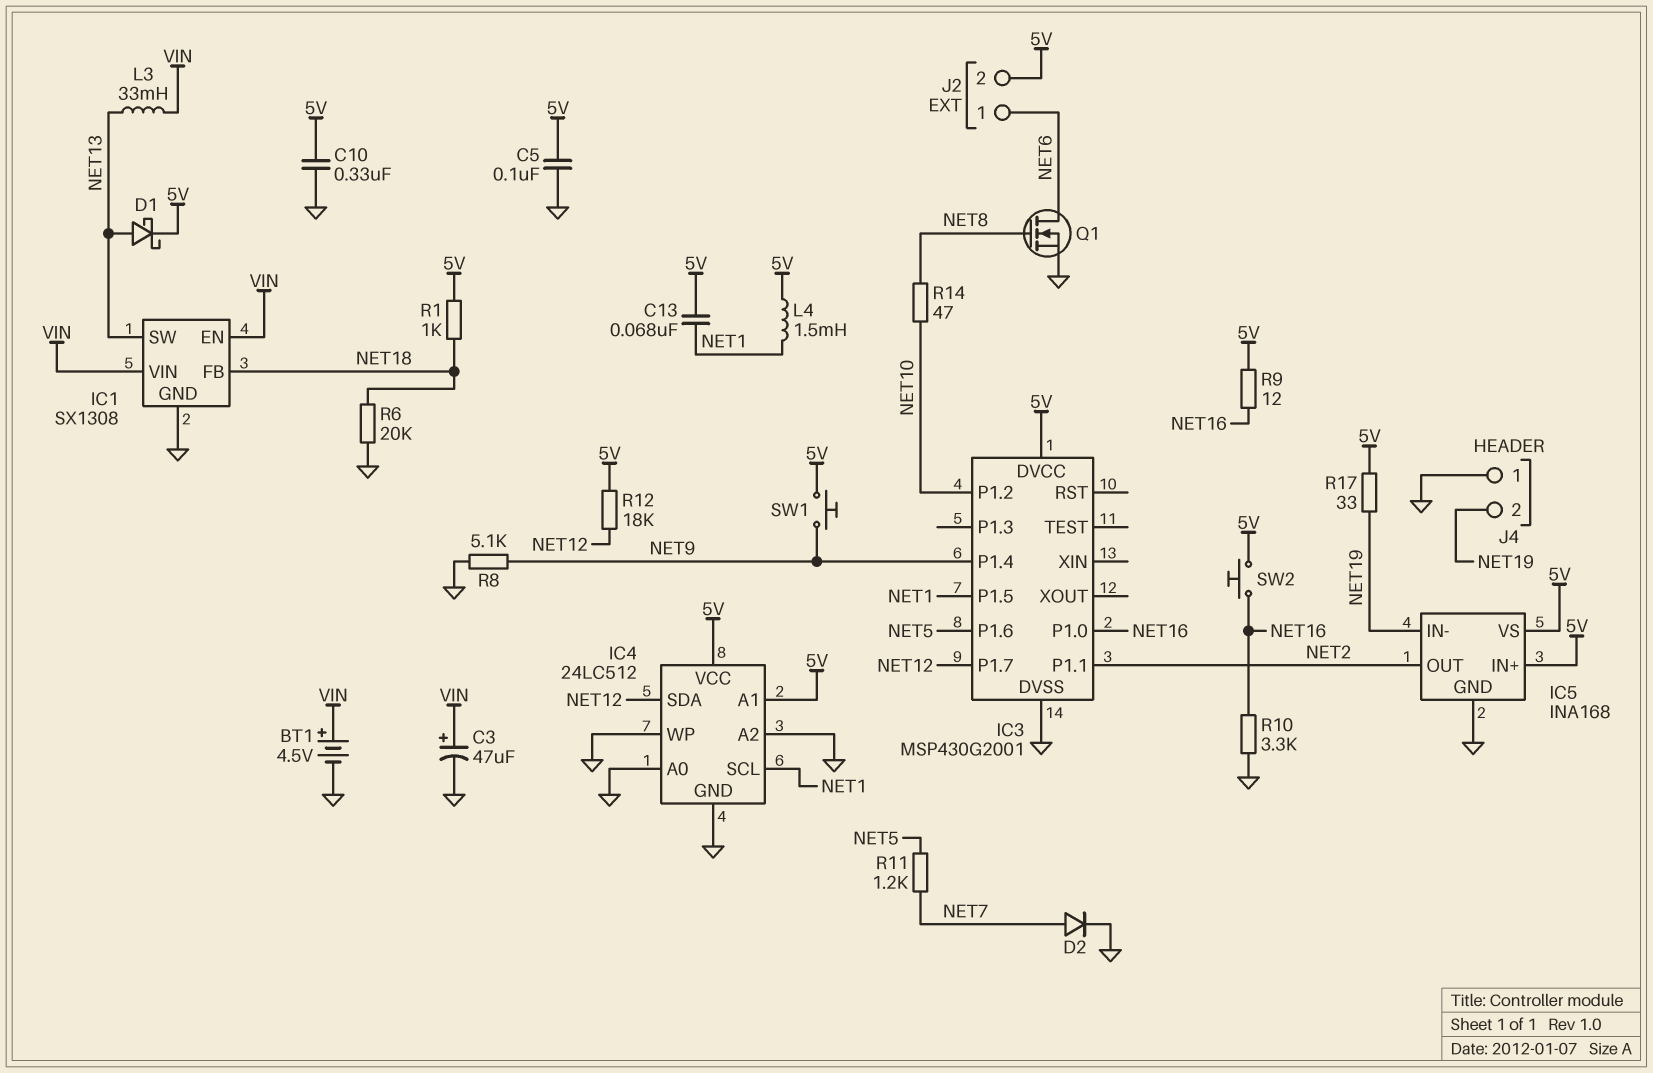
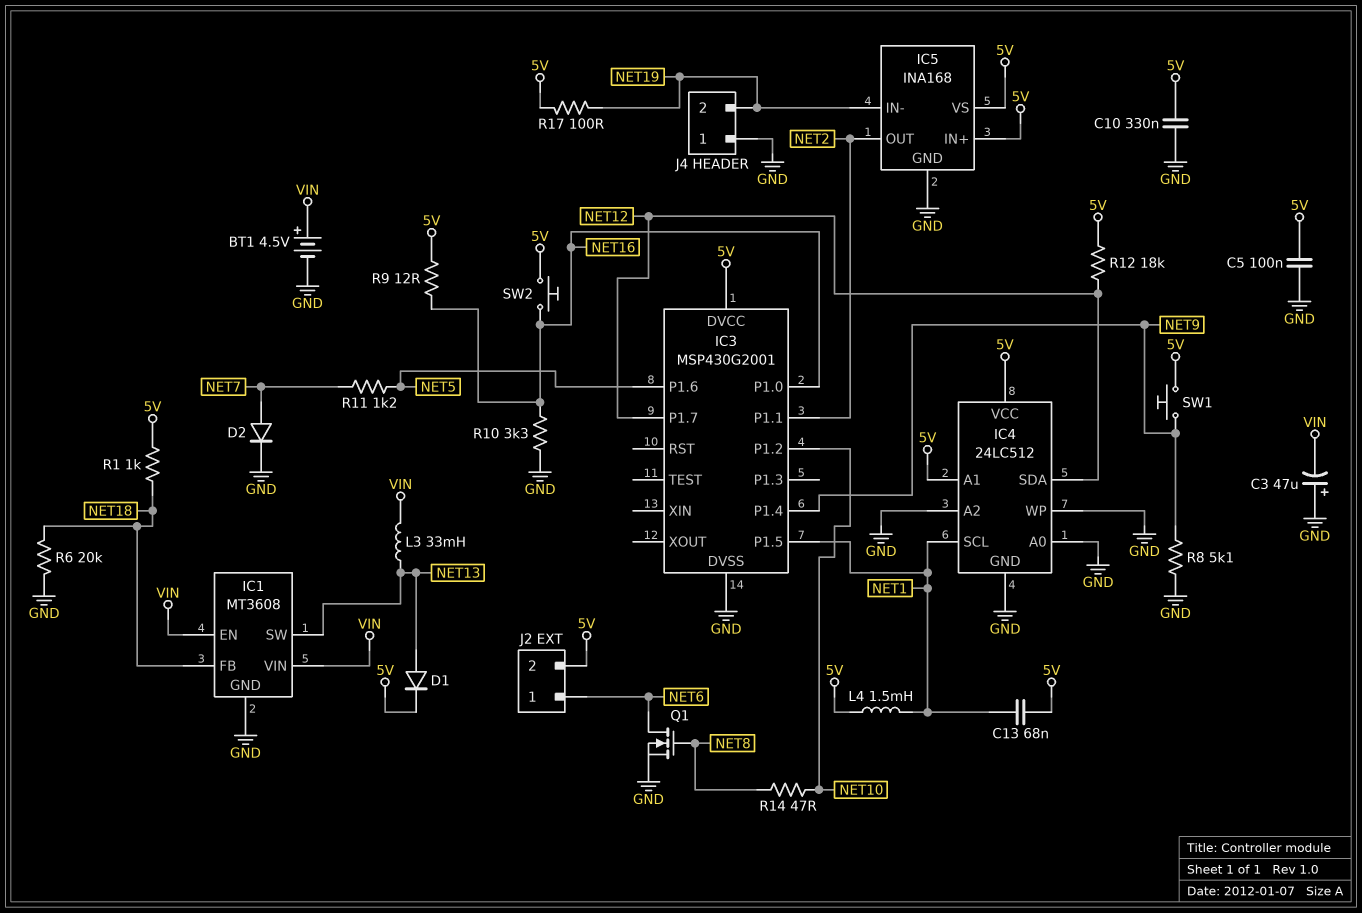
C3: 47uF (plus VIN, minus GND) -> 47uF (plus GND, minus VIN)
D1: schottky (A NET13, K 5V) -> diode (A NET13, K 5V)
IC1: SX1308 -> MT3608
R17: 33 (5V, NET19) -> 100 (5V, NET19)

